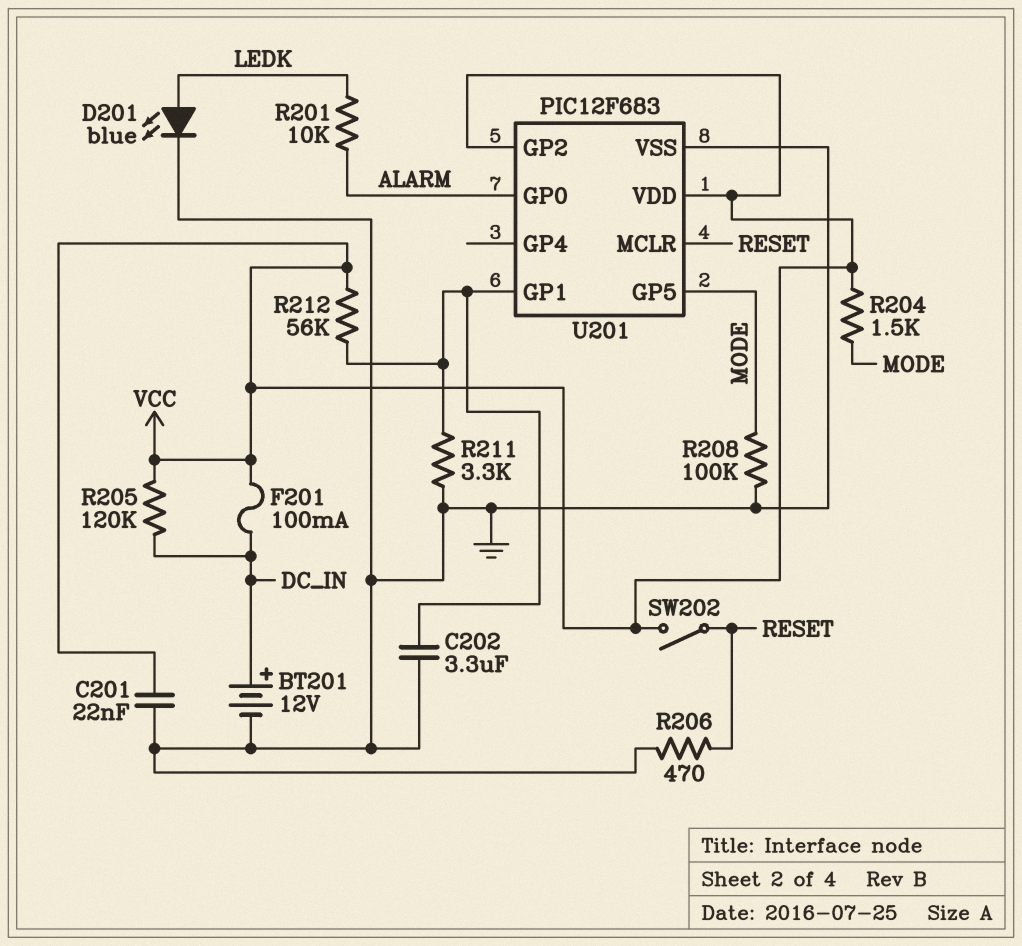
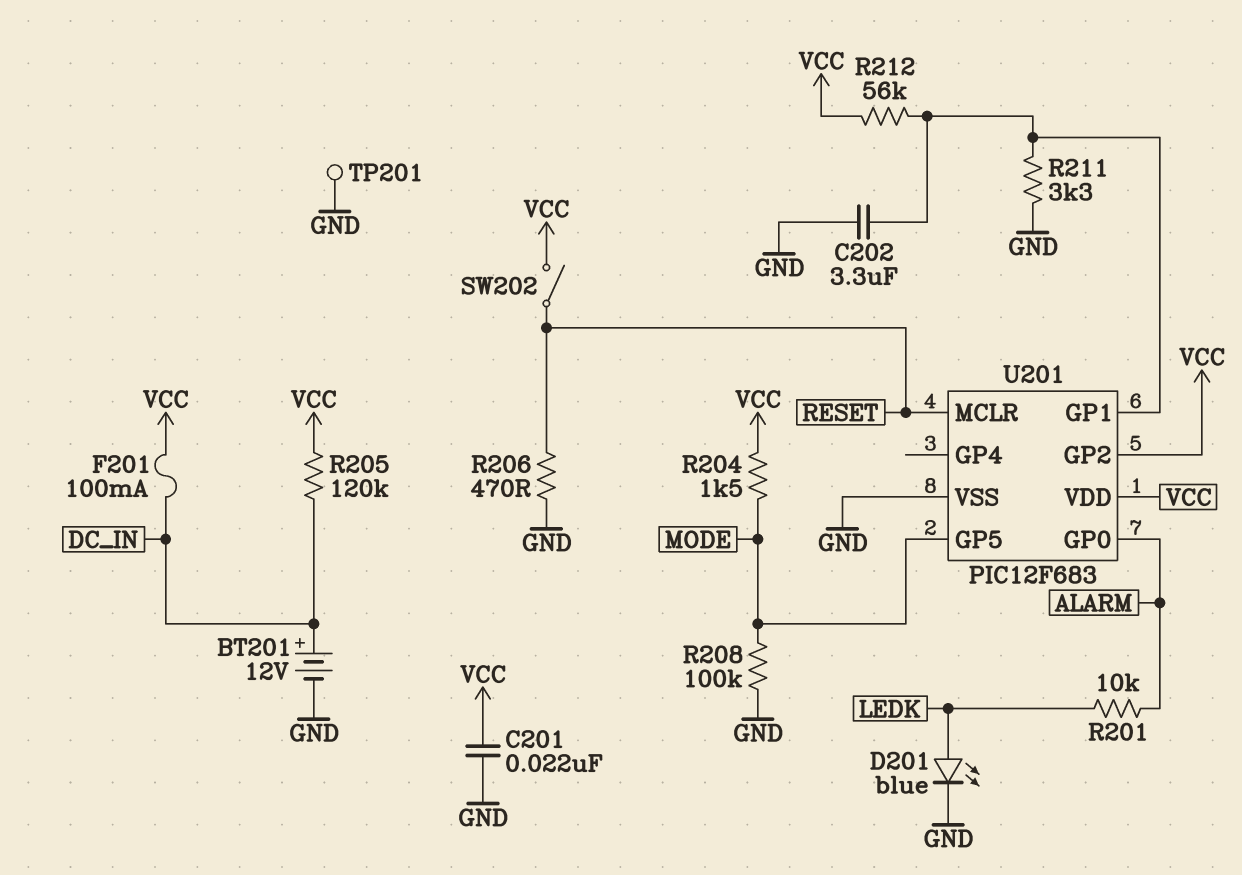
TP201: none -> test point (GND)

